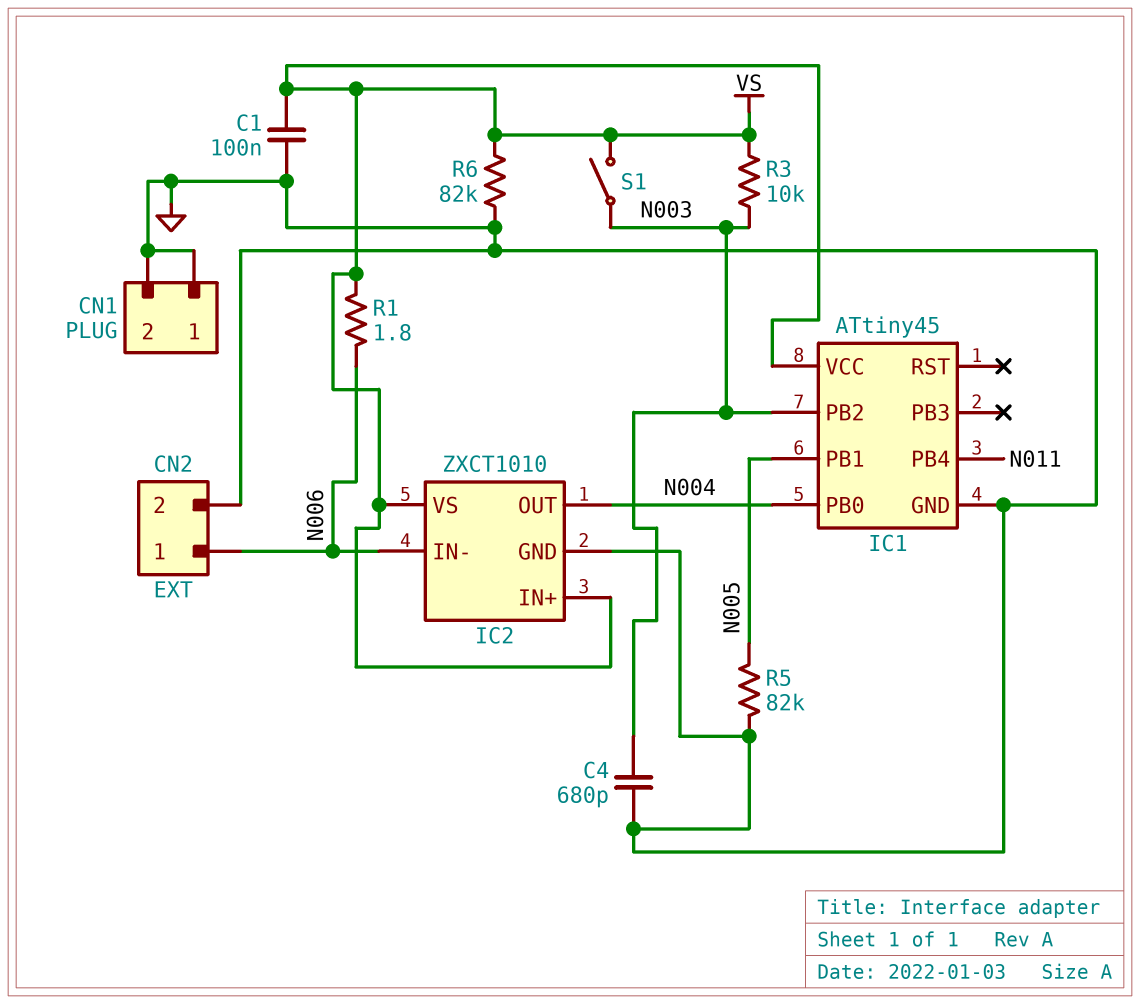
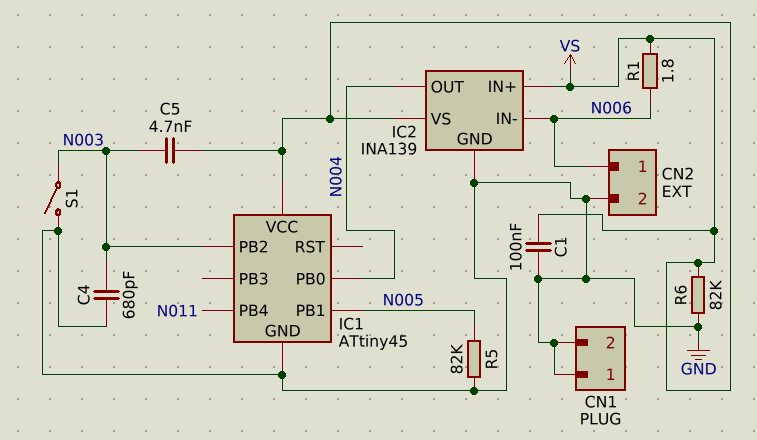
C5: none -> 4.7nF (N003, VS)
IC2: ZXCT1010 -> INA139
R3: 10k (N003, VS) -> none
S1: switch (N003, VS) -> switch (GND, N003)

